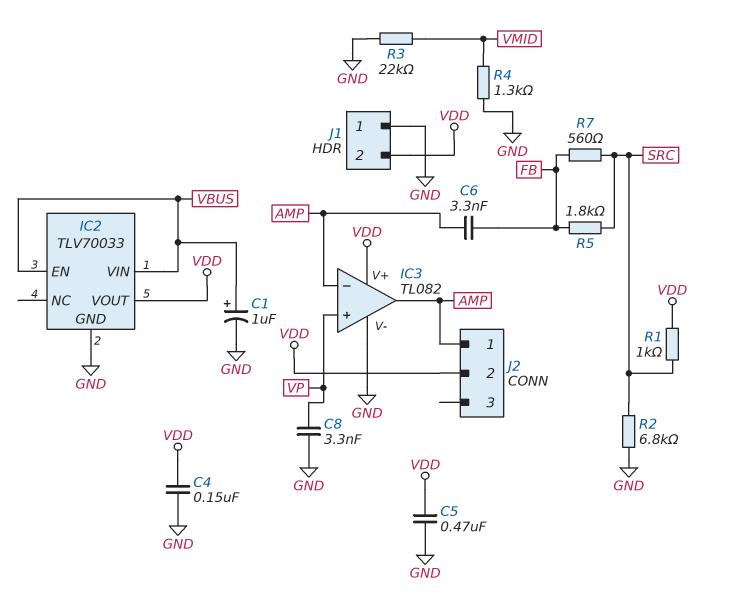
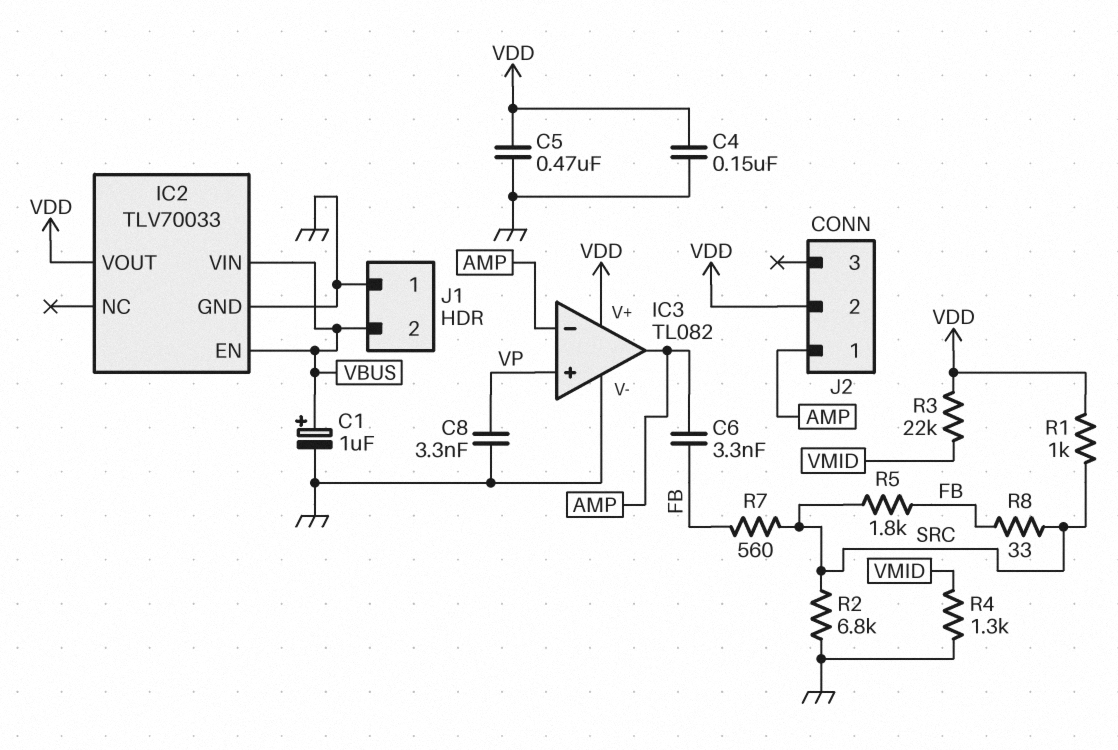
J1 pin 2: VDD -> VBUS
R3: 22k (GND, VMID) -> 22k (VDD, VMID)
R8: none -> 33 (FB, SRC)

